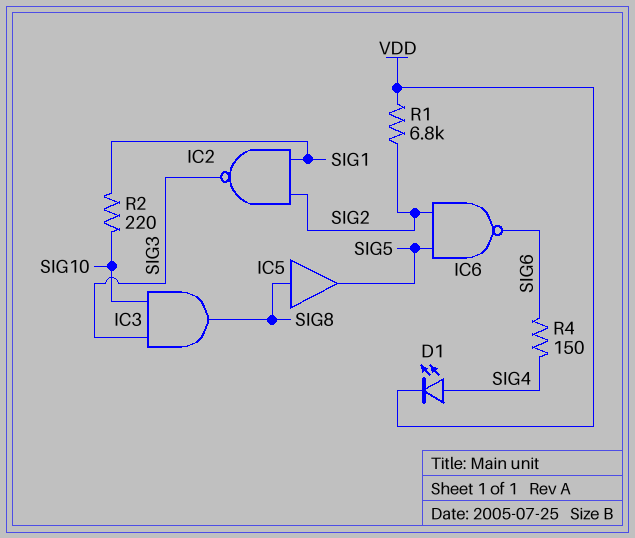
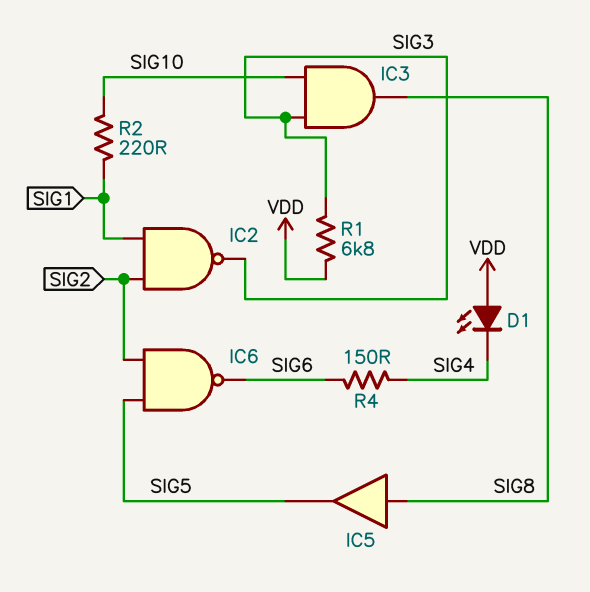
D1: LED (A SIG4, K VDD) -> LED (A VDD, K SIG4)
R1: 6.8k (SIG2, VDD) -> 6.8k (SIG3, VDD)

